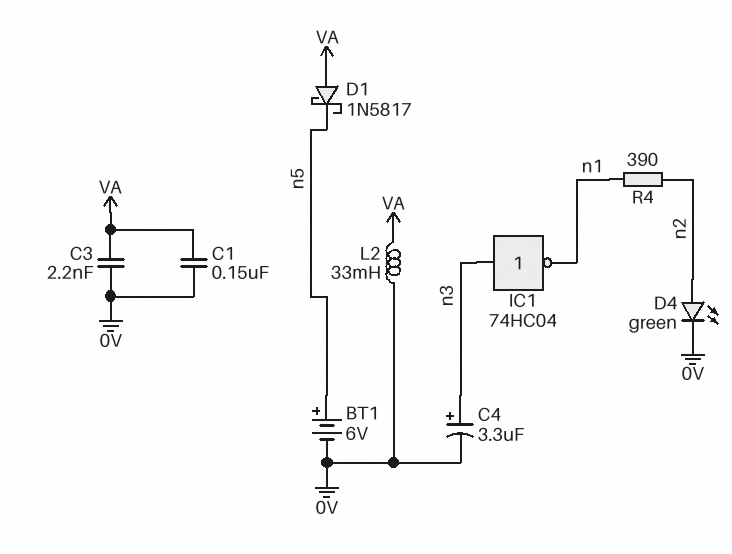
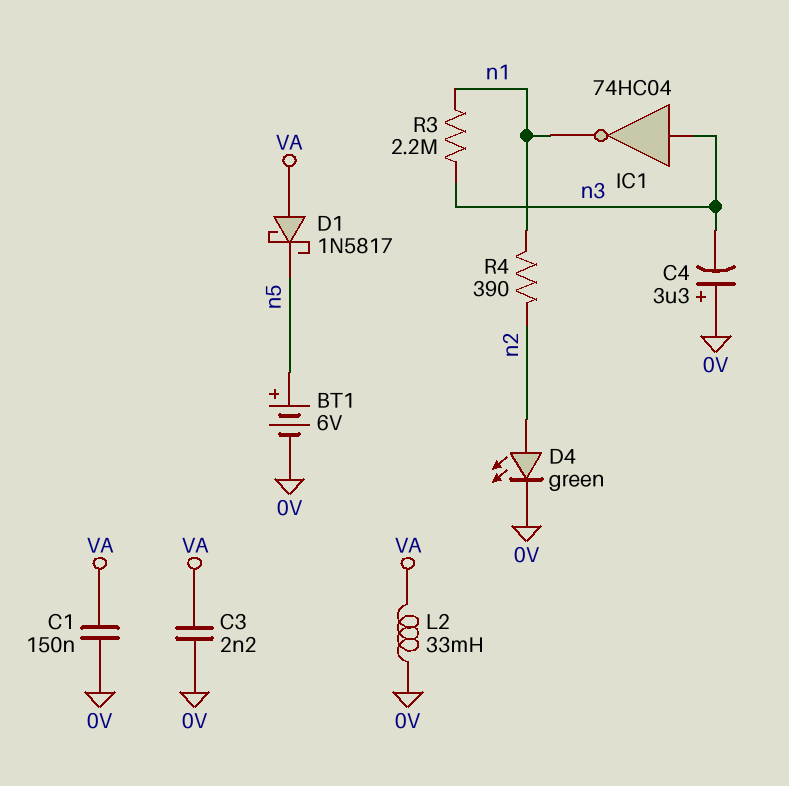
C4: 3.3uF (plus n3, minus 0V) -> 3.3uF (plus 0V, minus n3)
R3: none -> 2.2M (n1, n3)

